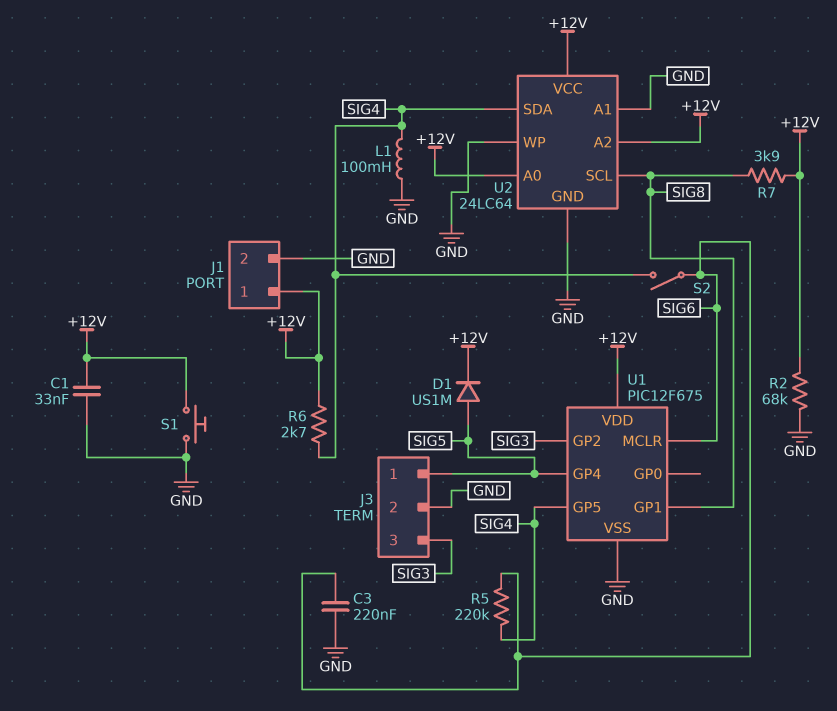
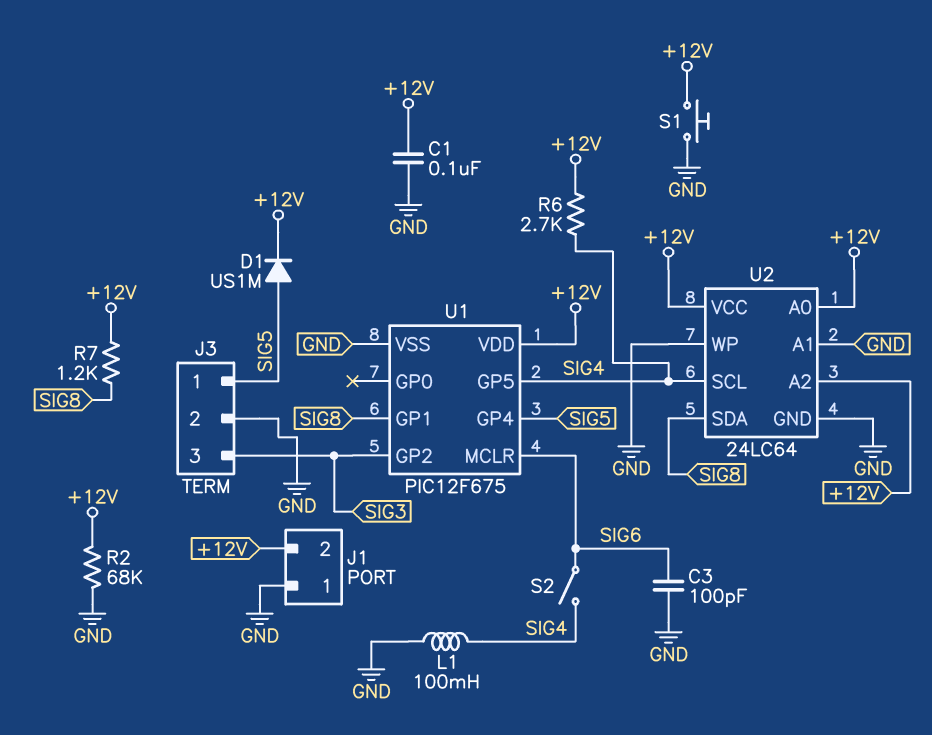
C1: 33nF (+12V, GND) -> 100nF (+12V, GND)
C3: 220nF (GND, SIG6) -> 100pF (GND, SIG6)
J1 pin 1: +12V -> GND
J1 pin 2: GND -> +12V
R5: 220k (SIG4, SIG6) -> none
R7: 3.9k (+12V, SIG8) -> 1.2k (+12V, SIG8)
U2 pin SCL: SIG8 -> SIG4
U2 pin SDA: SIG4 -> SIG8

